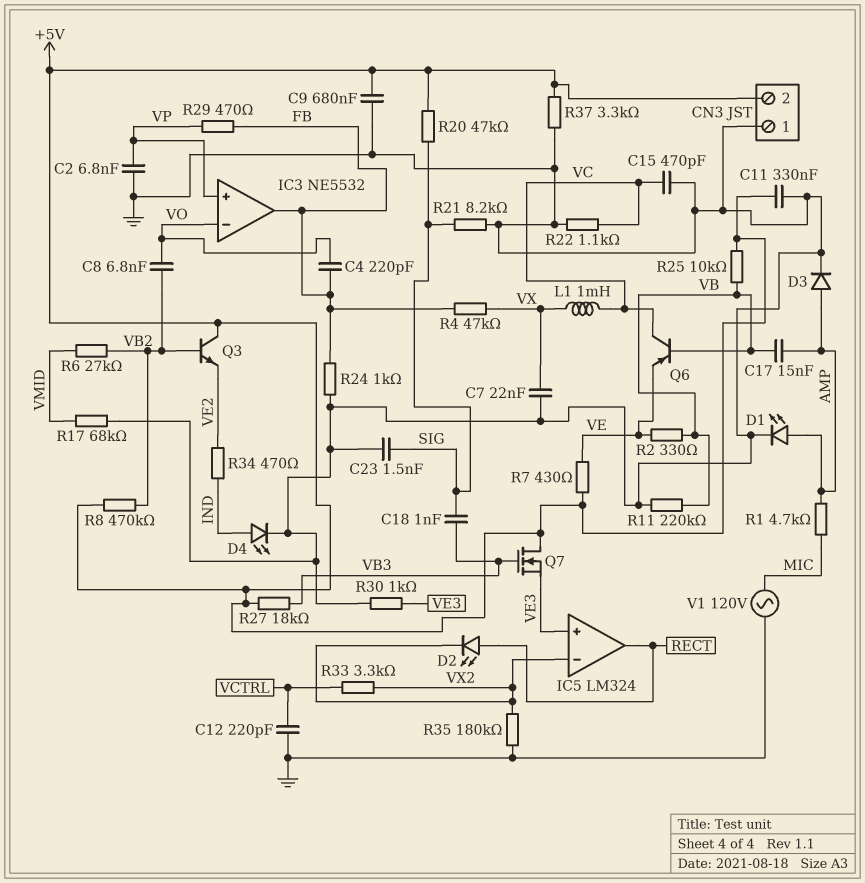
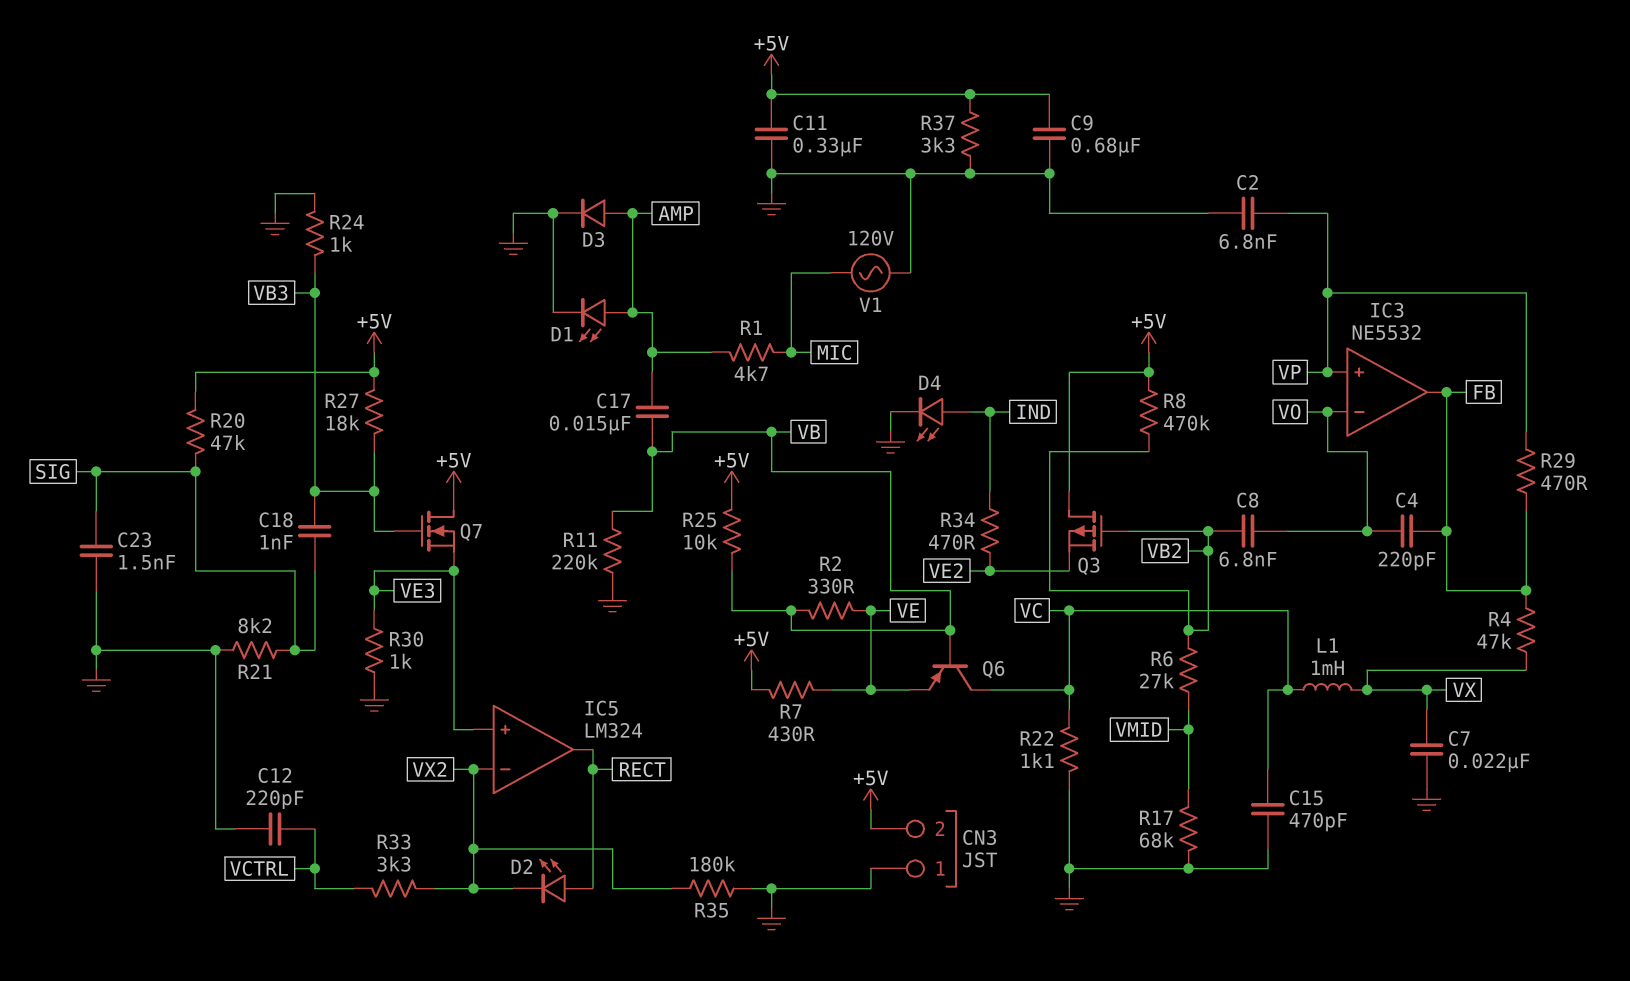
Q3: NPN (B VB2, C +5V, E VE2) -> PMOS (G VB2, D +5V, S VE2)
R24: 1k (FB, GND) -> 1k (GND, VB3)

